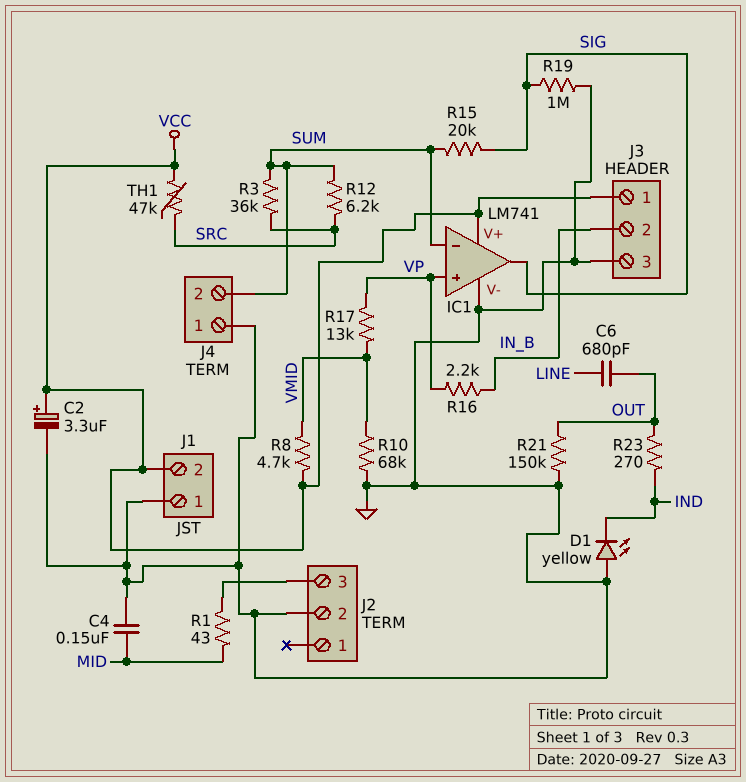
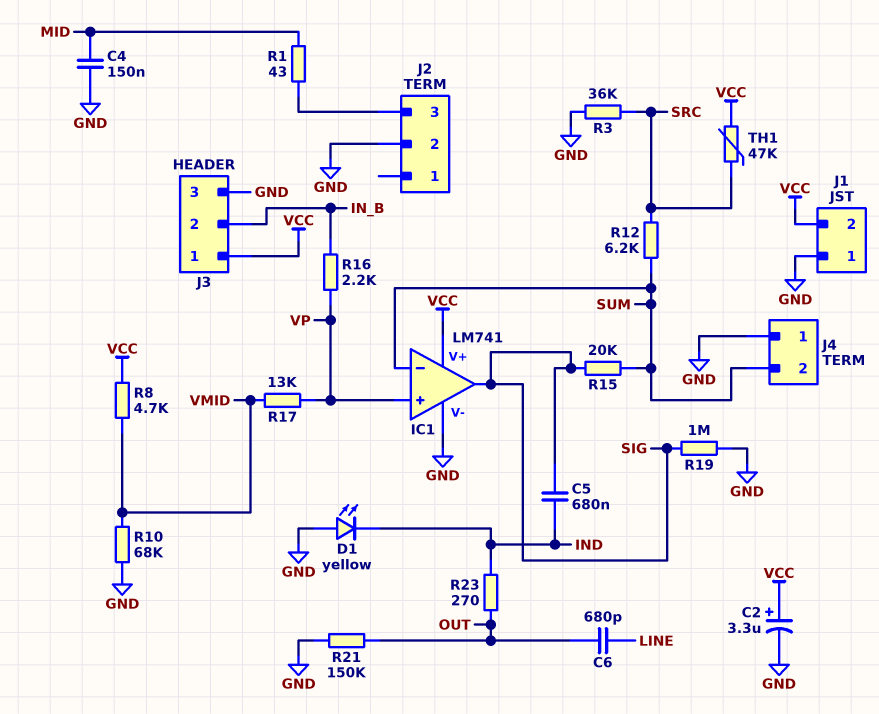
C5: none -> 680nF (IND, SIG)
R3: 36k (SRC, SUM) -> 36k (GND, SRC)

